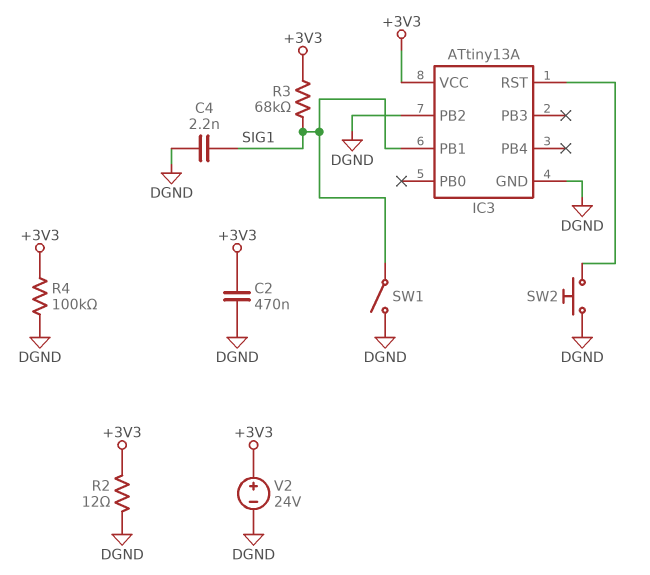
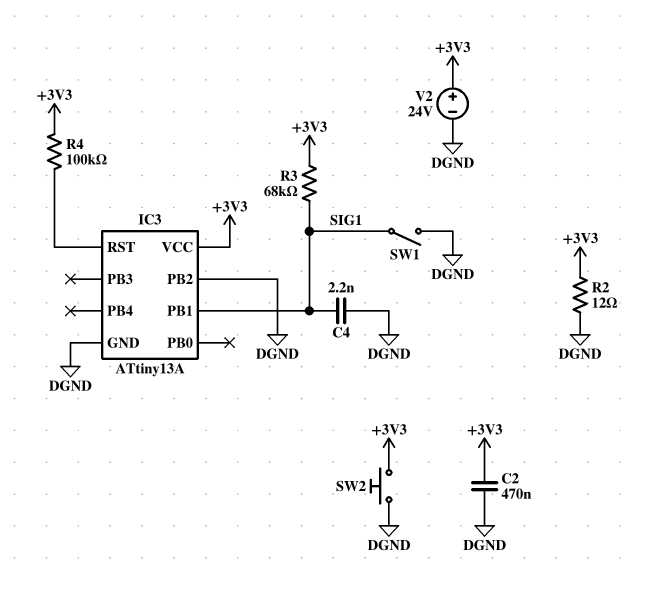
R4: 100k (+3V3, DGND) -> 100k (+3V3, IC3/RST)
SW2: button (DGND, IC3/RST) -> button (+3V3, DGND)

